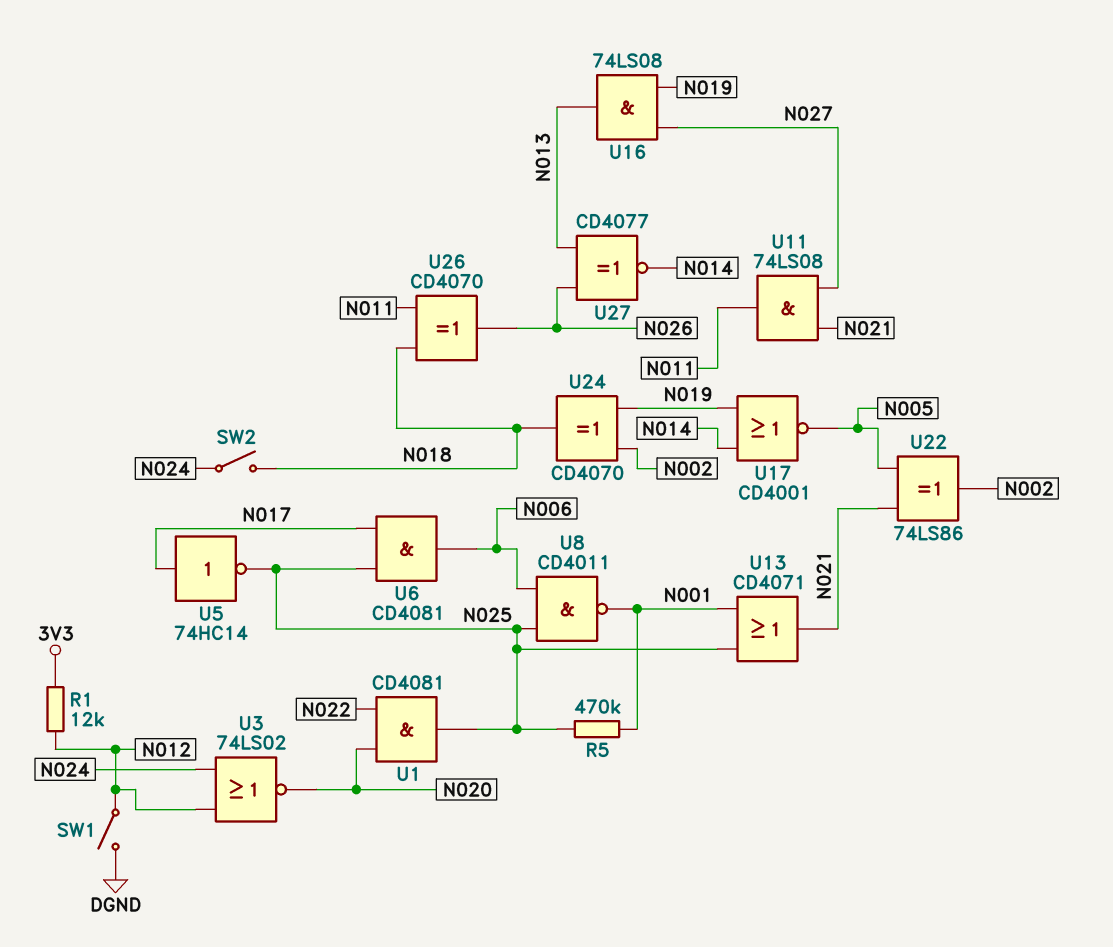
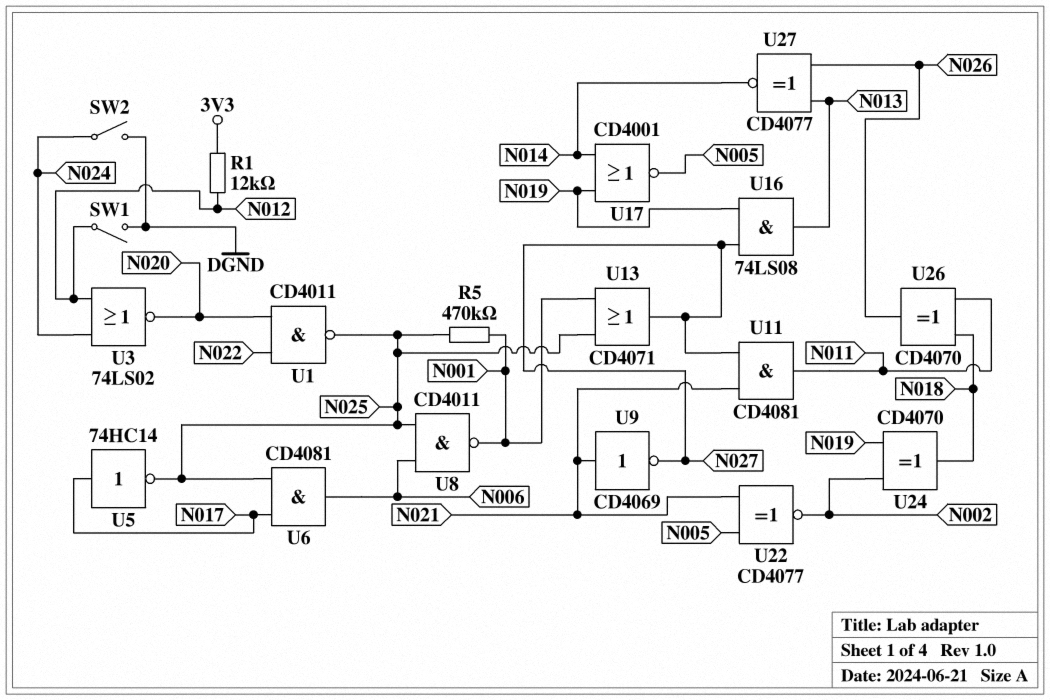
SW2: switch (N018, N024) -> switch (DGND, N024)
U1: AND CD4081 (in N020, in N022, out N025) -> NAND CD4011 (in N020, in N022, out N025)
U9: none -> NOT CD4069 (in N021, out N027)
U11: AND 74LS08 (in N021, in N027, out N011) -> AND CD4081 (in N021, in N027, out N011)
U13: OR CD4071 (in N001, in N025, out N021) -> OR CD4071 (in N001, in N025, out N027)
U22: XOR 74LS86 (in N005, in N021, out N002) -> XNOR CD4077 (in N005, in N021, out N002)

